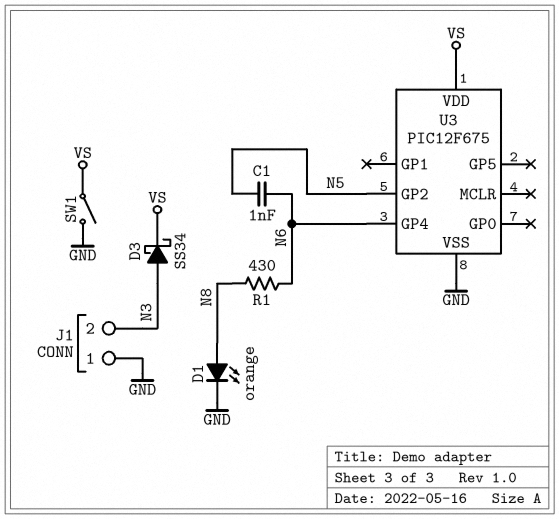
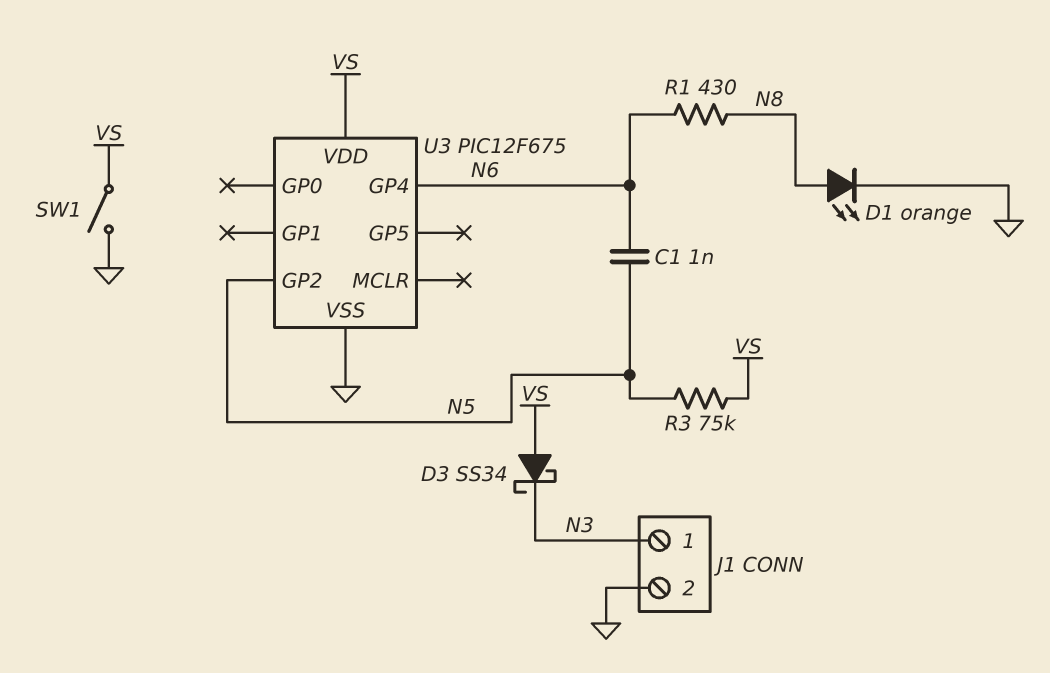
D3: schottky SS34 (A N3, K VS) -> schottky SS34 (A VS, K N3)
J1 pin 1: GND -> N3
J1 pin 2: N3 -> GND
R3: none -> 75k (N5, VS)

